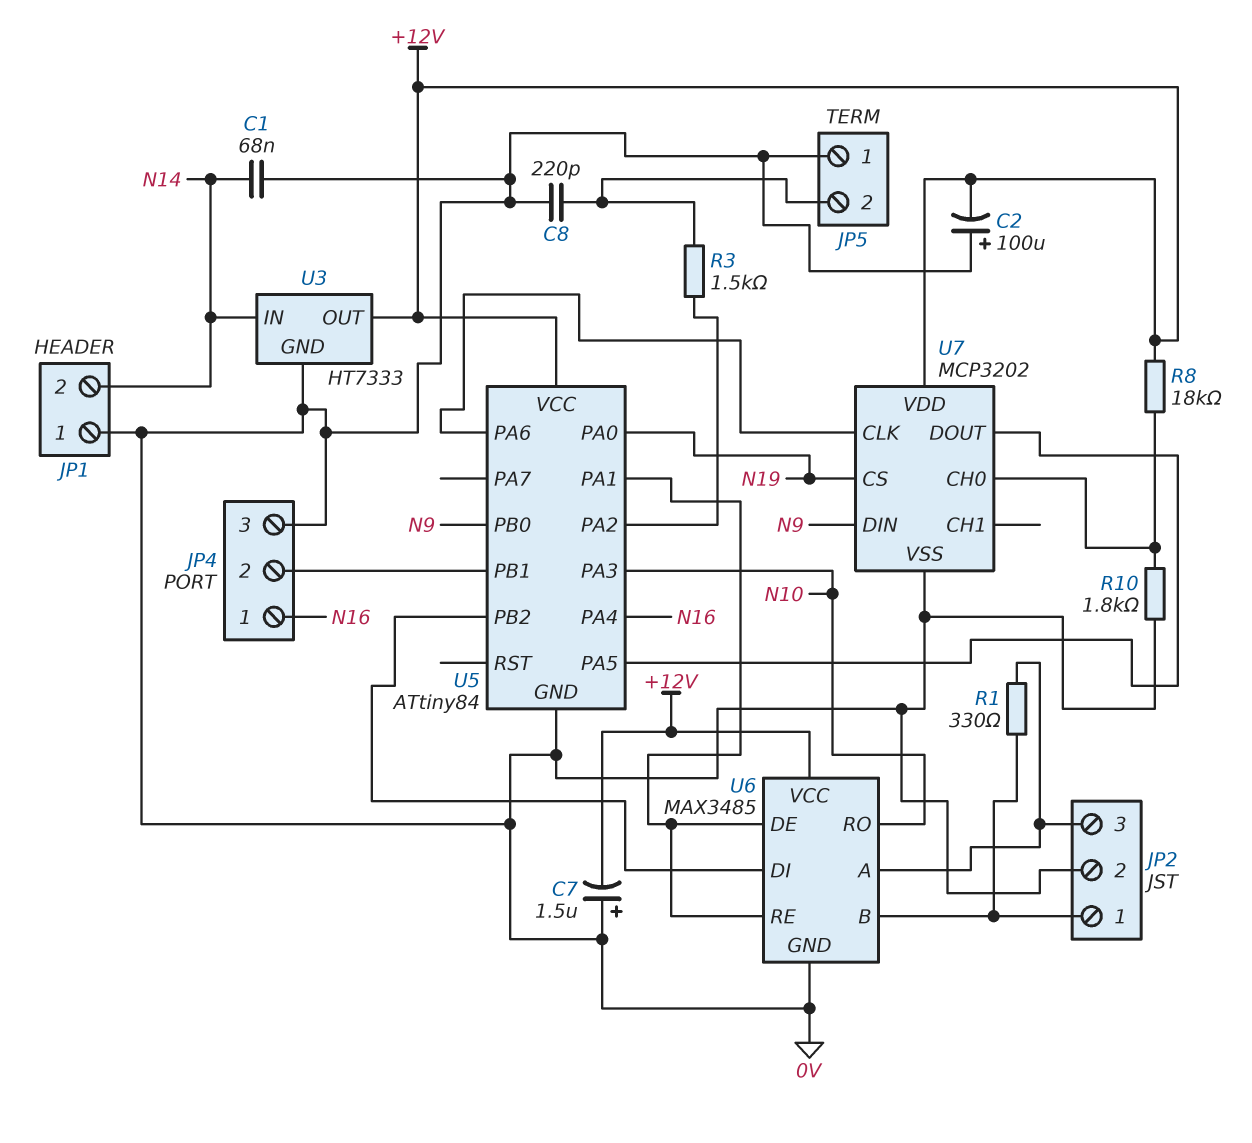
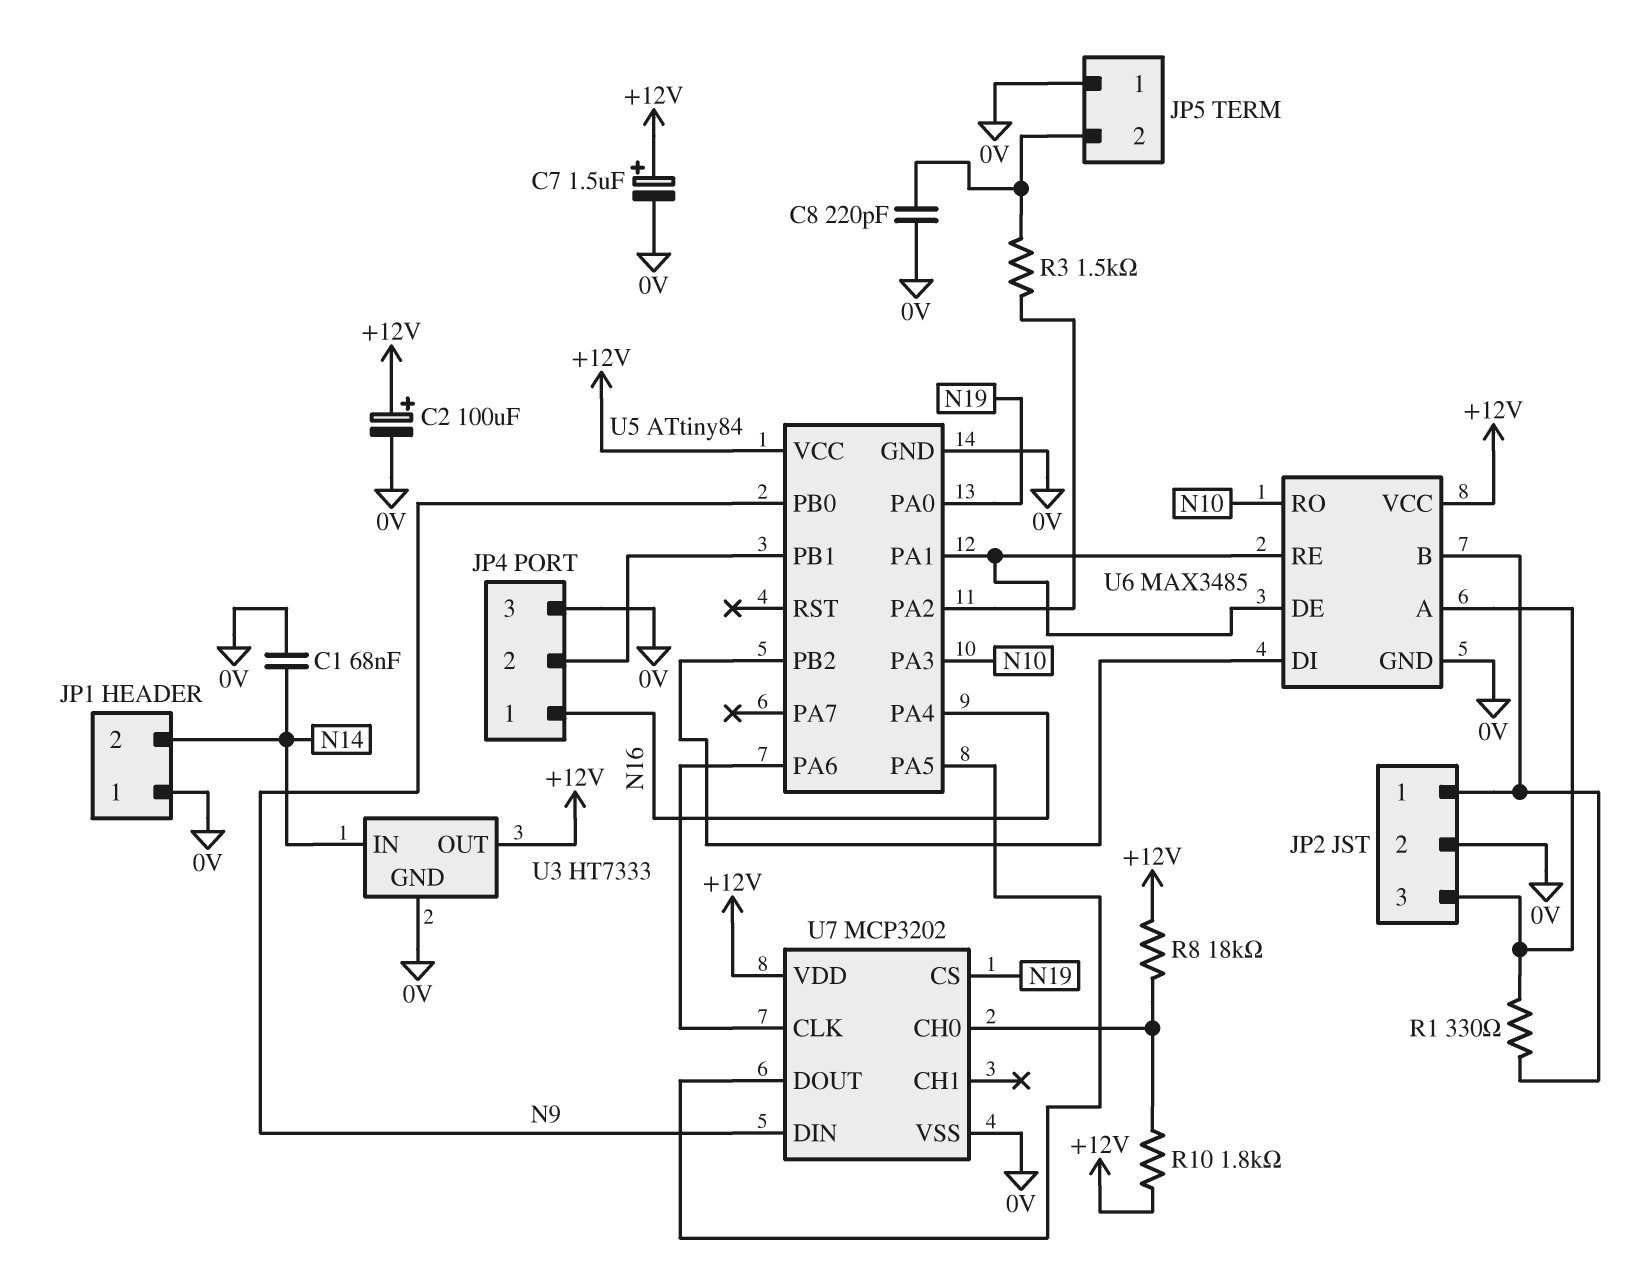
C2: 100uF (plus 0V, minus +12V) -> 100uF (plus +12V, minus 0V)
C7: 1.5uF (plus 0V, minus +12V) -> 1.5uF (plus +12V, minus 0V)
R10: 1.8k (0V, U7/CH0) -> 1.8k (+12V, U7/CH0)

